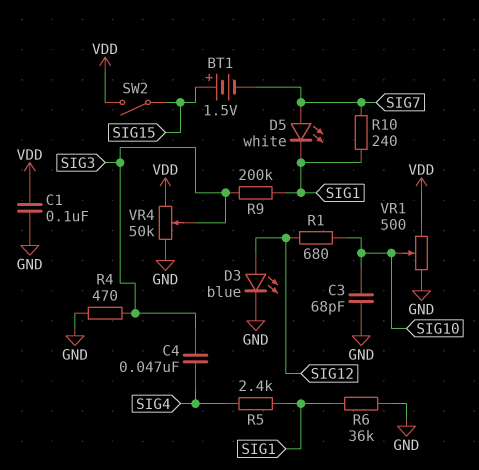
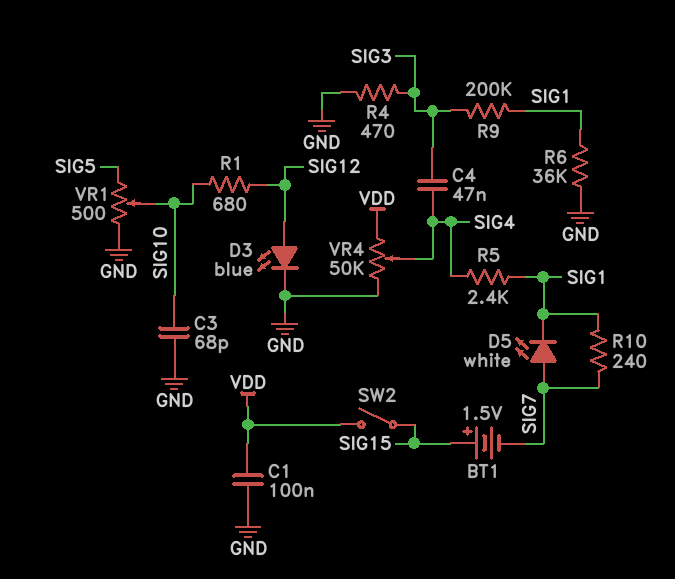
VR1: 500 (GND, VDD, wiper SIG10) -> 500 (GND, SIG5, wiper SIG10)
VR4: 50k (GND, VDD, wiper SIG3) -> 50k (GND, VDD, wiper SIG4)

